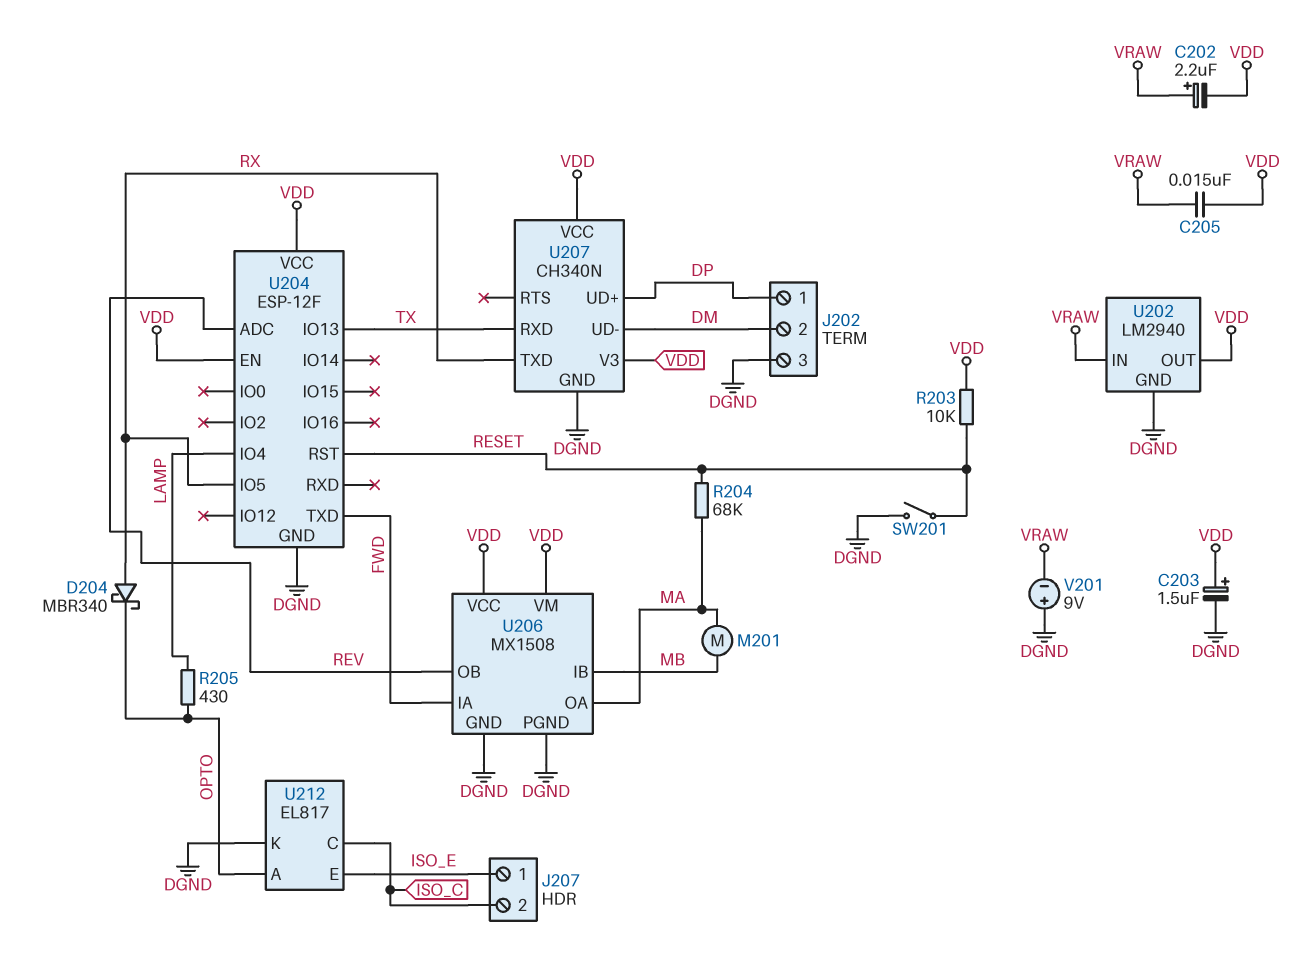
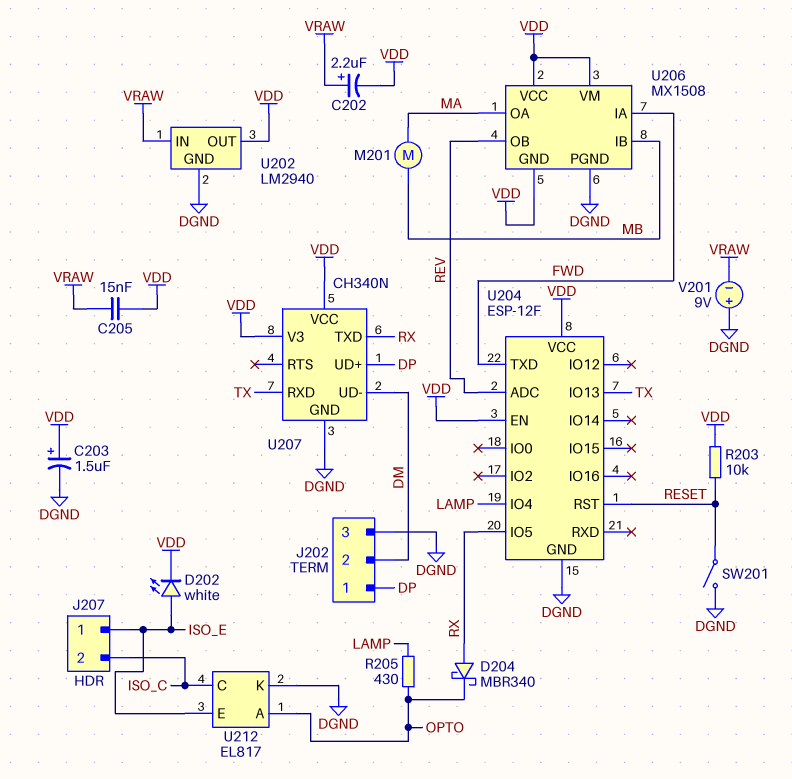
D202: none -> LED white (A ISO_E, K VDD)
R204: 68k (MA, RESET) -> none
U206 pin GND: DGND -> VDD

